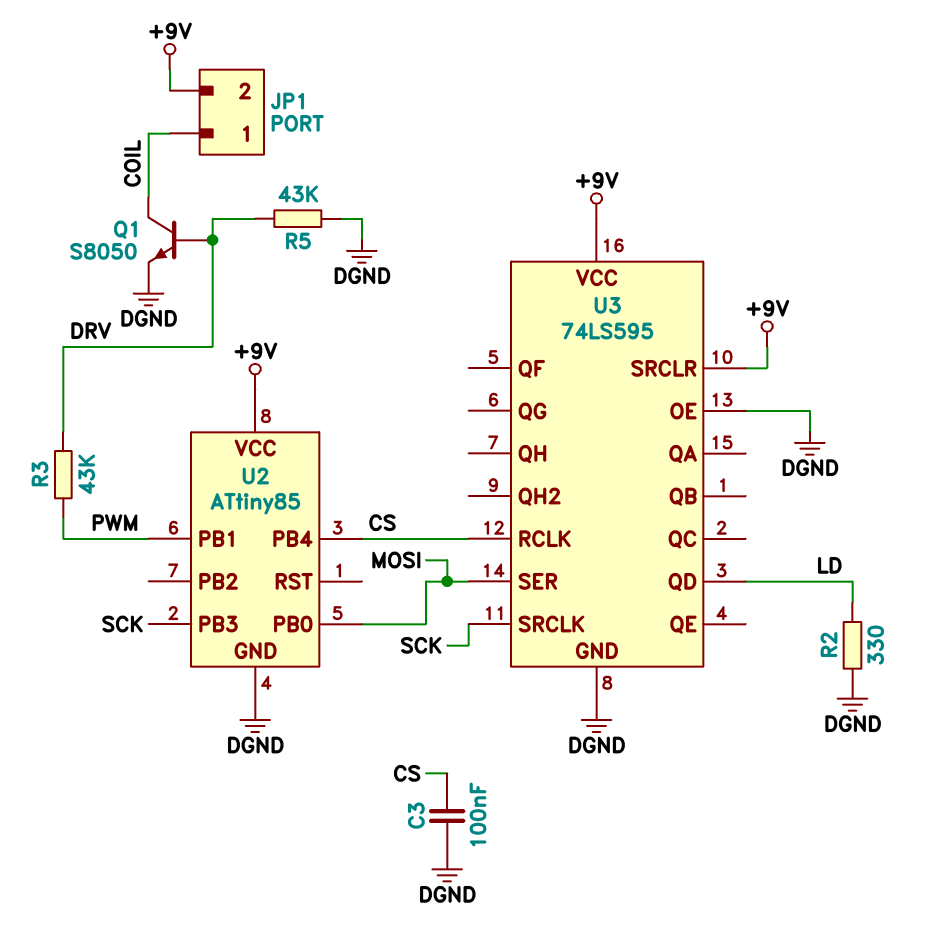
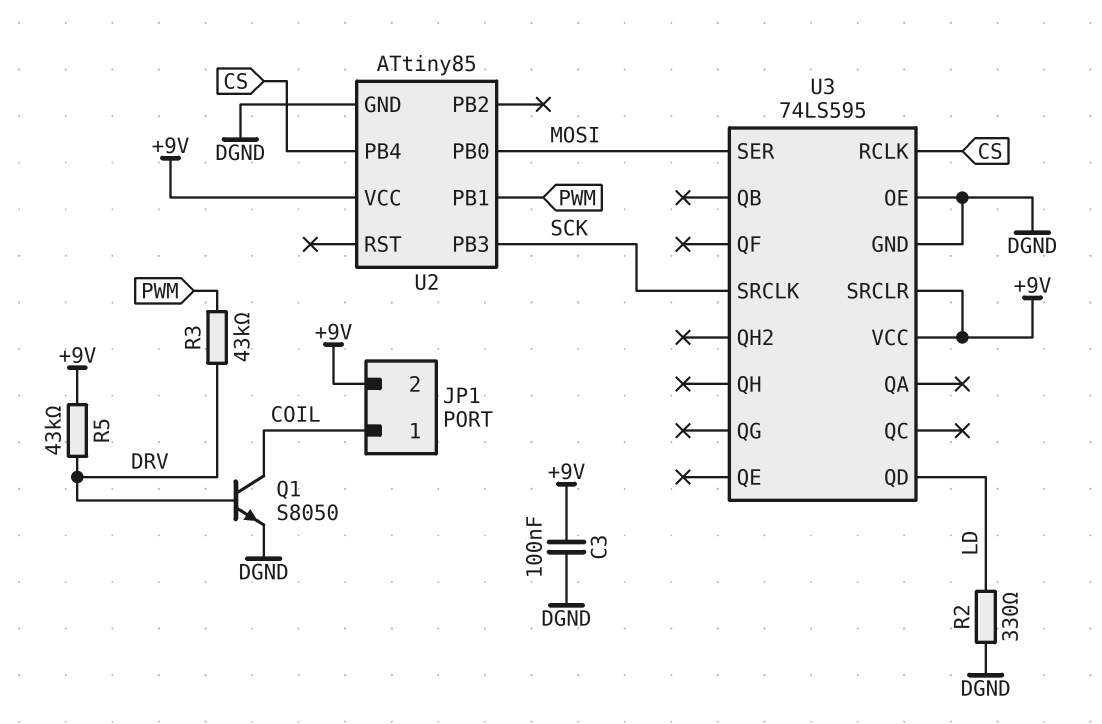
C3: 100nF (CS, DGND) -> 100nF (+9V, DGND)
R5: 43k (DGND, DRV) -> 43k (+9V, DRV)

